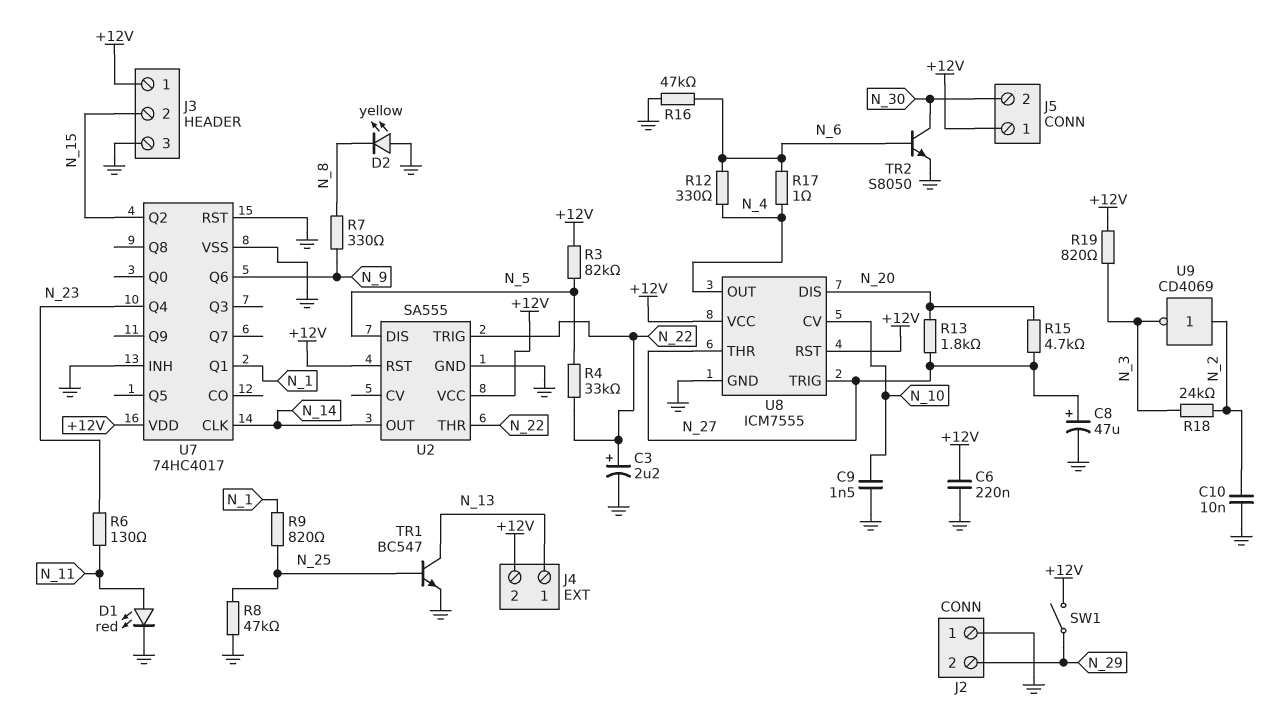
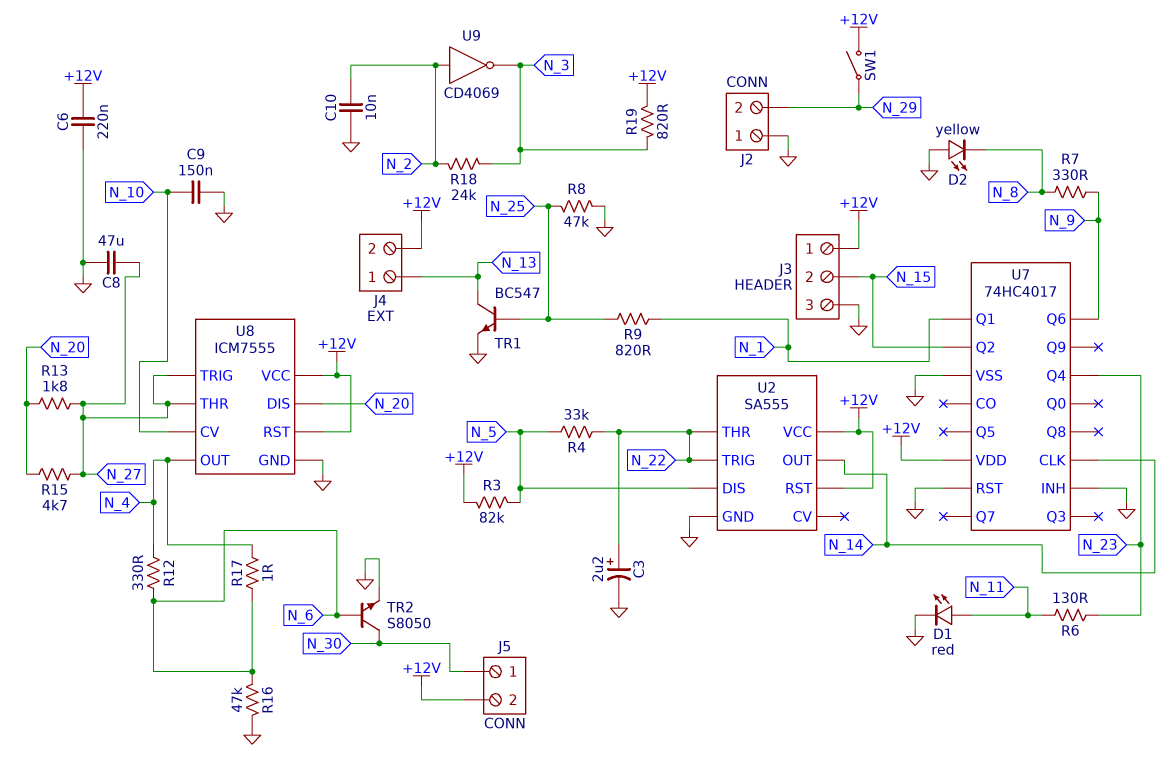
C8: 47uF (plus N_27, minus GND) -> 47uF (GND, N_27)
C9: 1.5nF (GND, N_10) -> 150nF (GND, N_10)
J5 pin 1: +12V -> N_30
J5 pin 2: N_30 -> +12V

